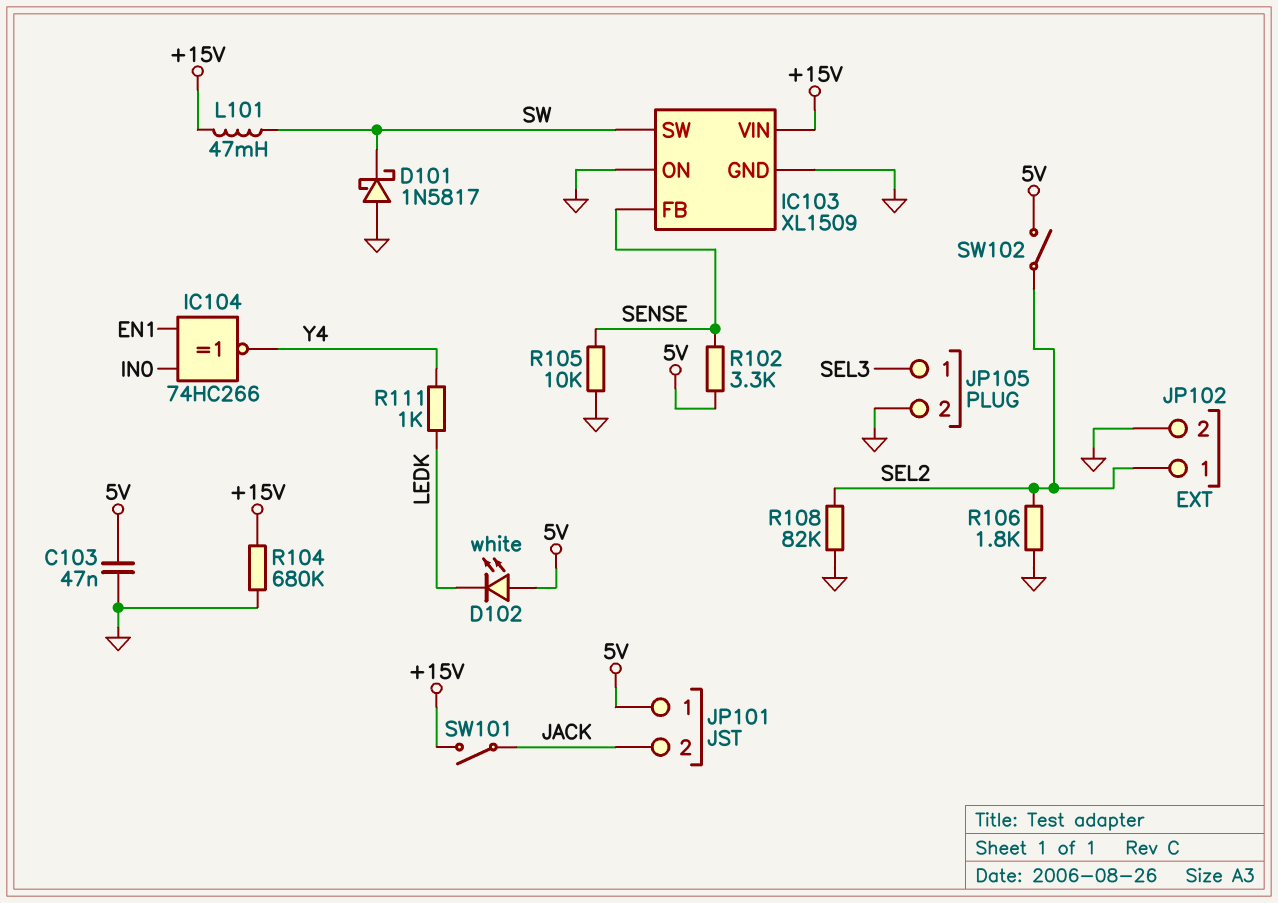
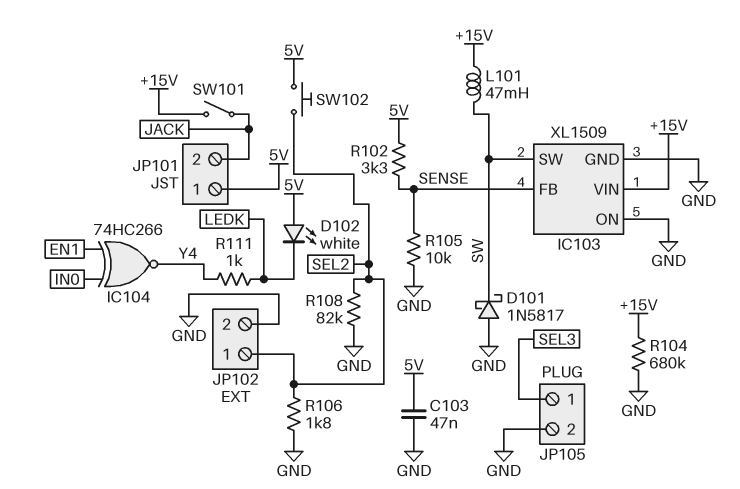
SW102: switch (5V, SEL2) -> button (5V, SEL2)

